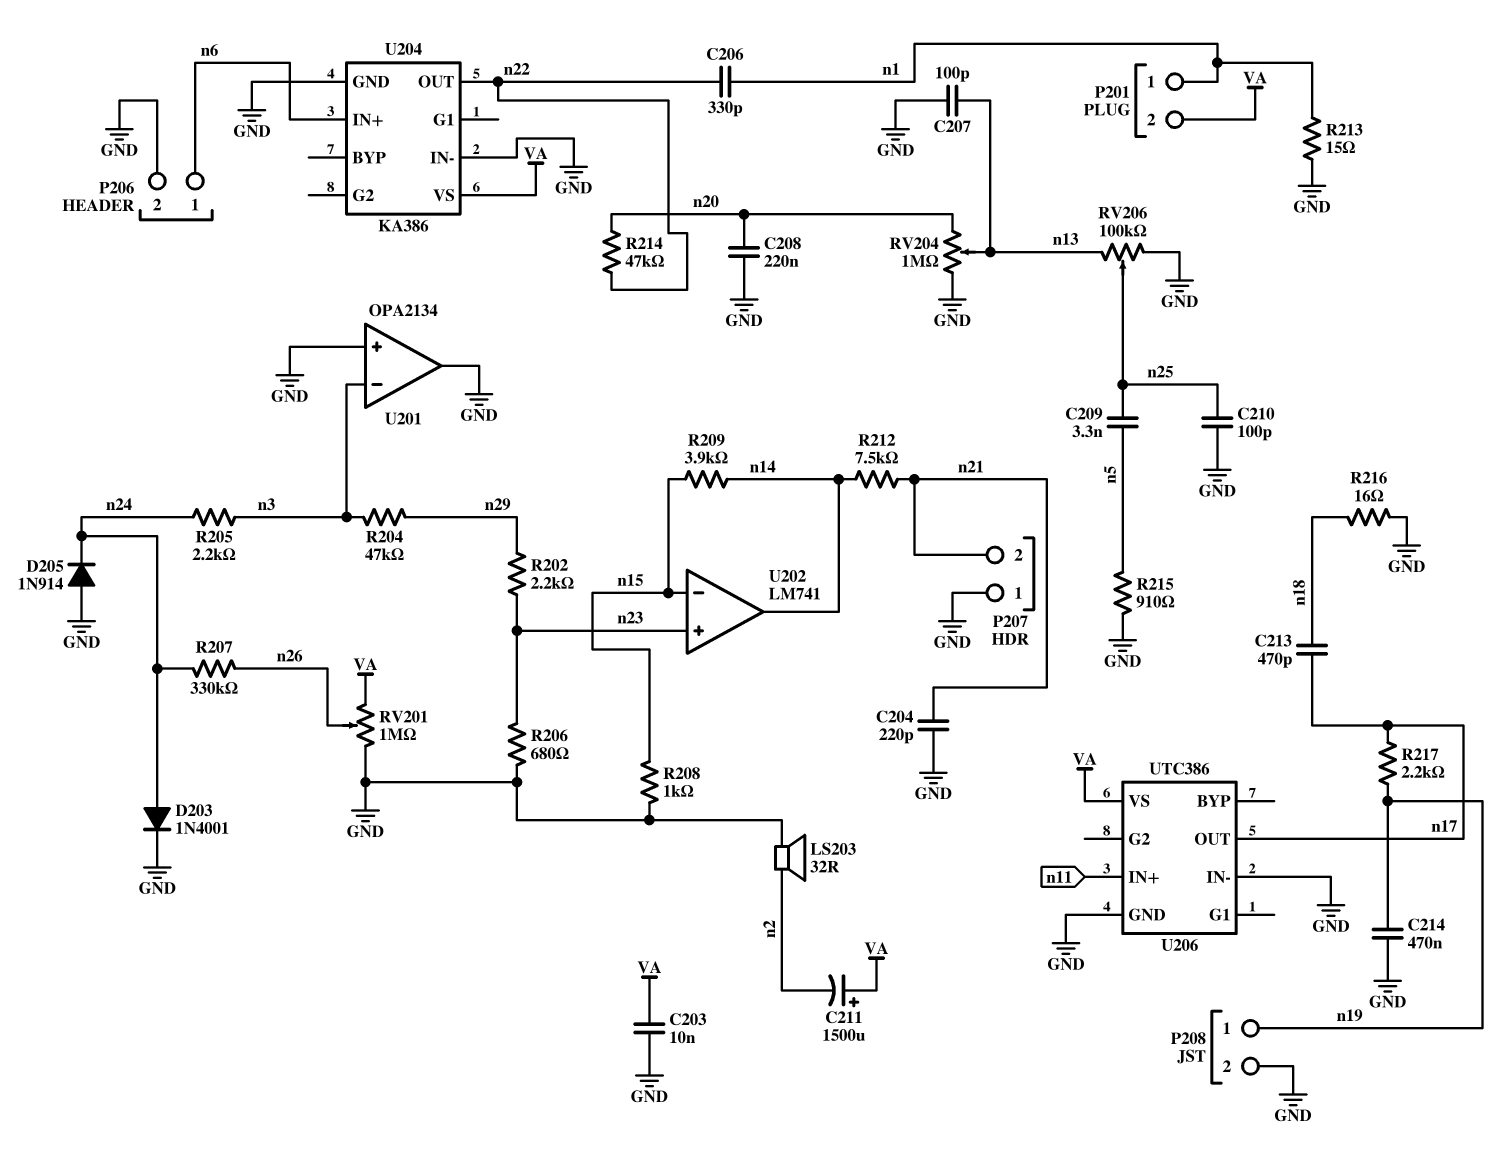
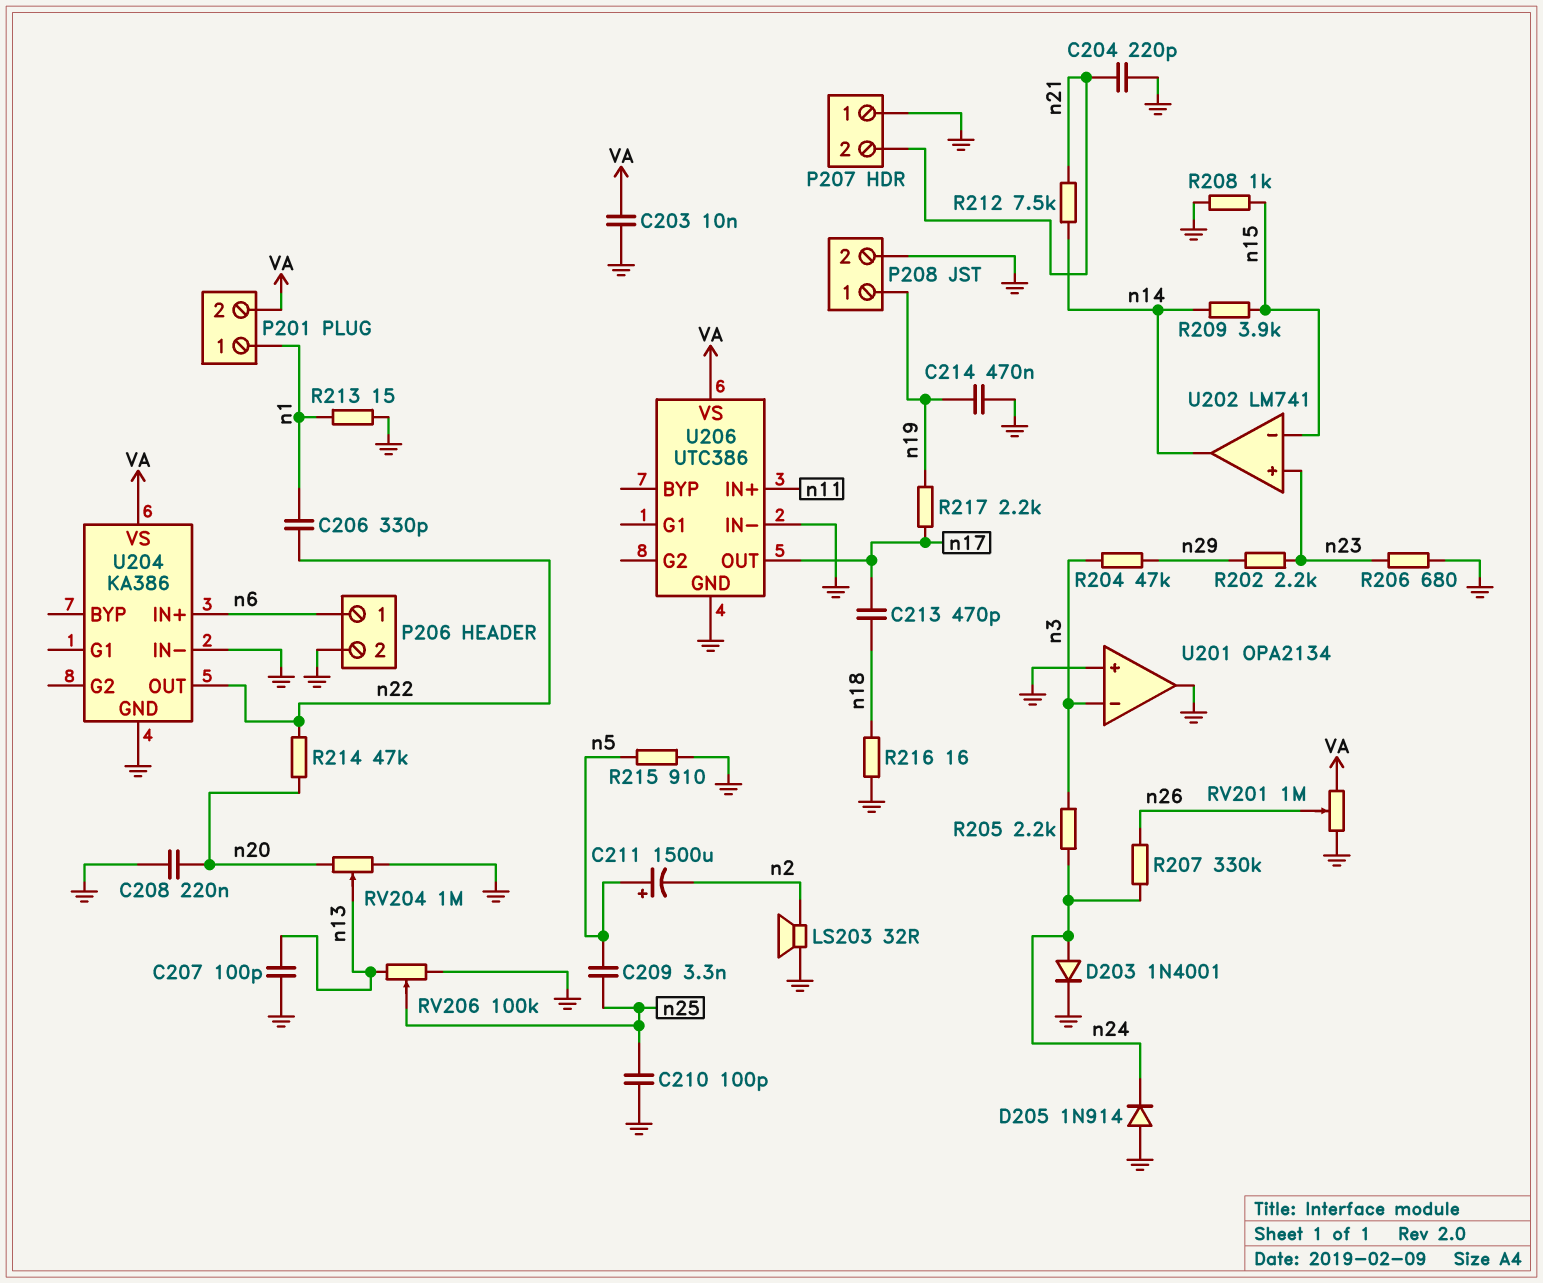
C211: 1500uF (plus VA, minus n2) -> 1500uF (plus n5, minus n2)

